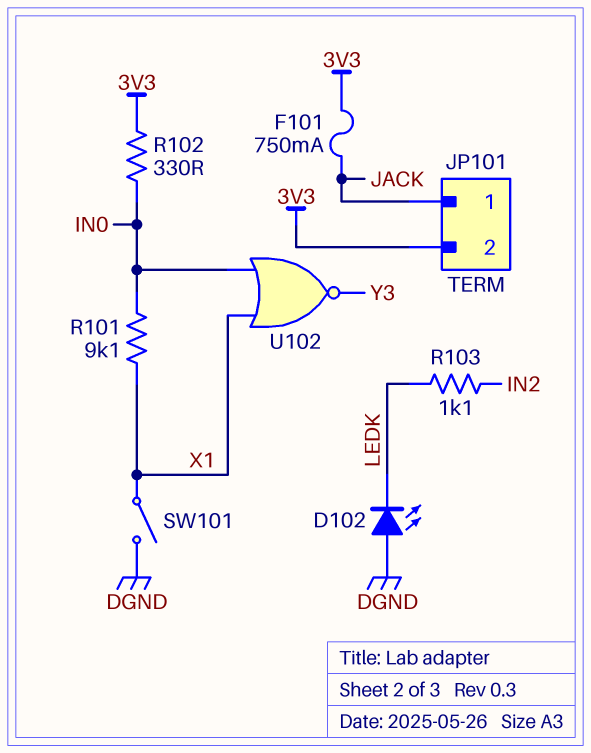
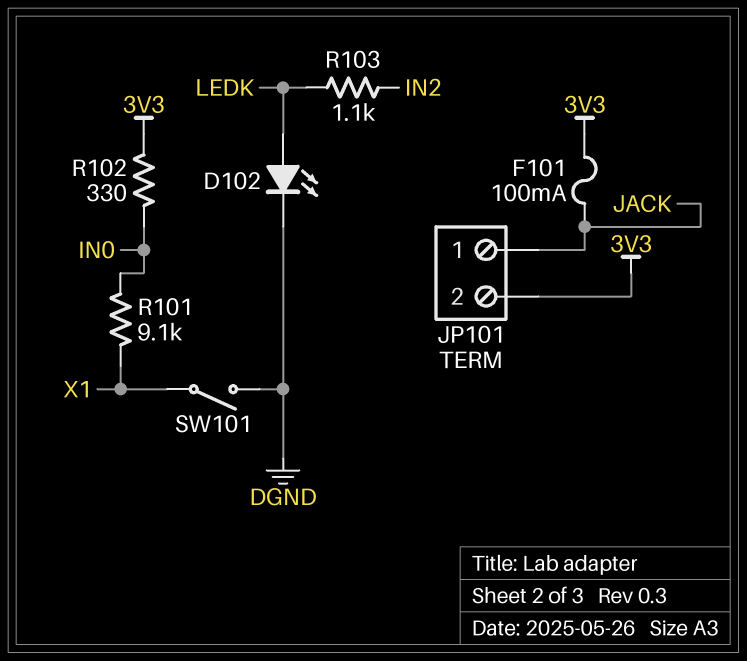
D102: LED (A DGND, K LEDK) -> LED (A LEDK, K DGND)
F101: 750mA (3V3, JACK) -> 100mA (3V3, JACK)
U102: NOR (in IN0, in X1, out Y3) -> none

